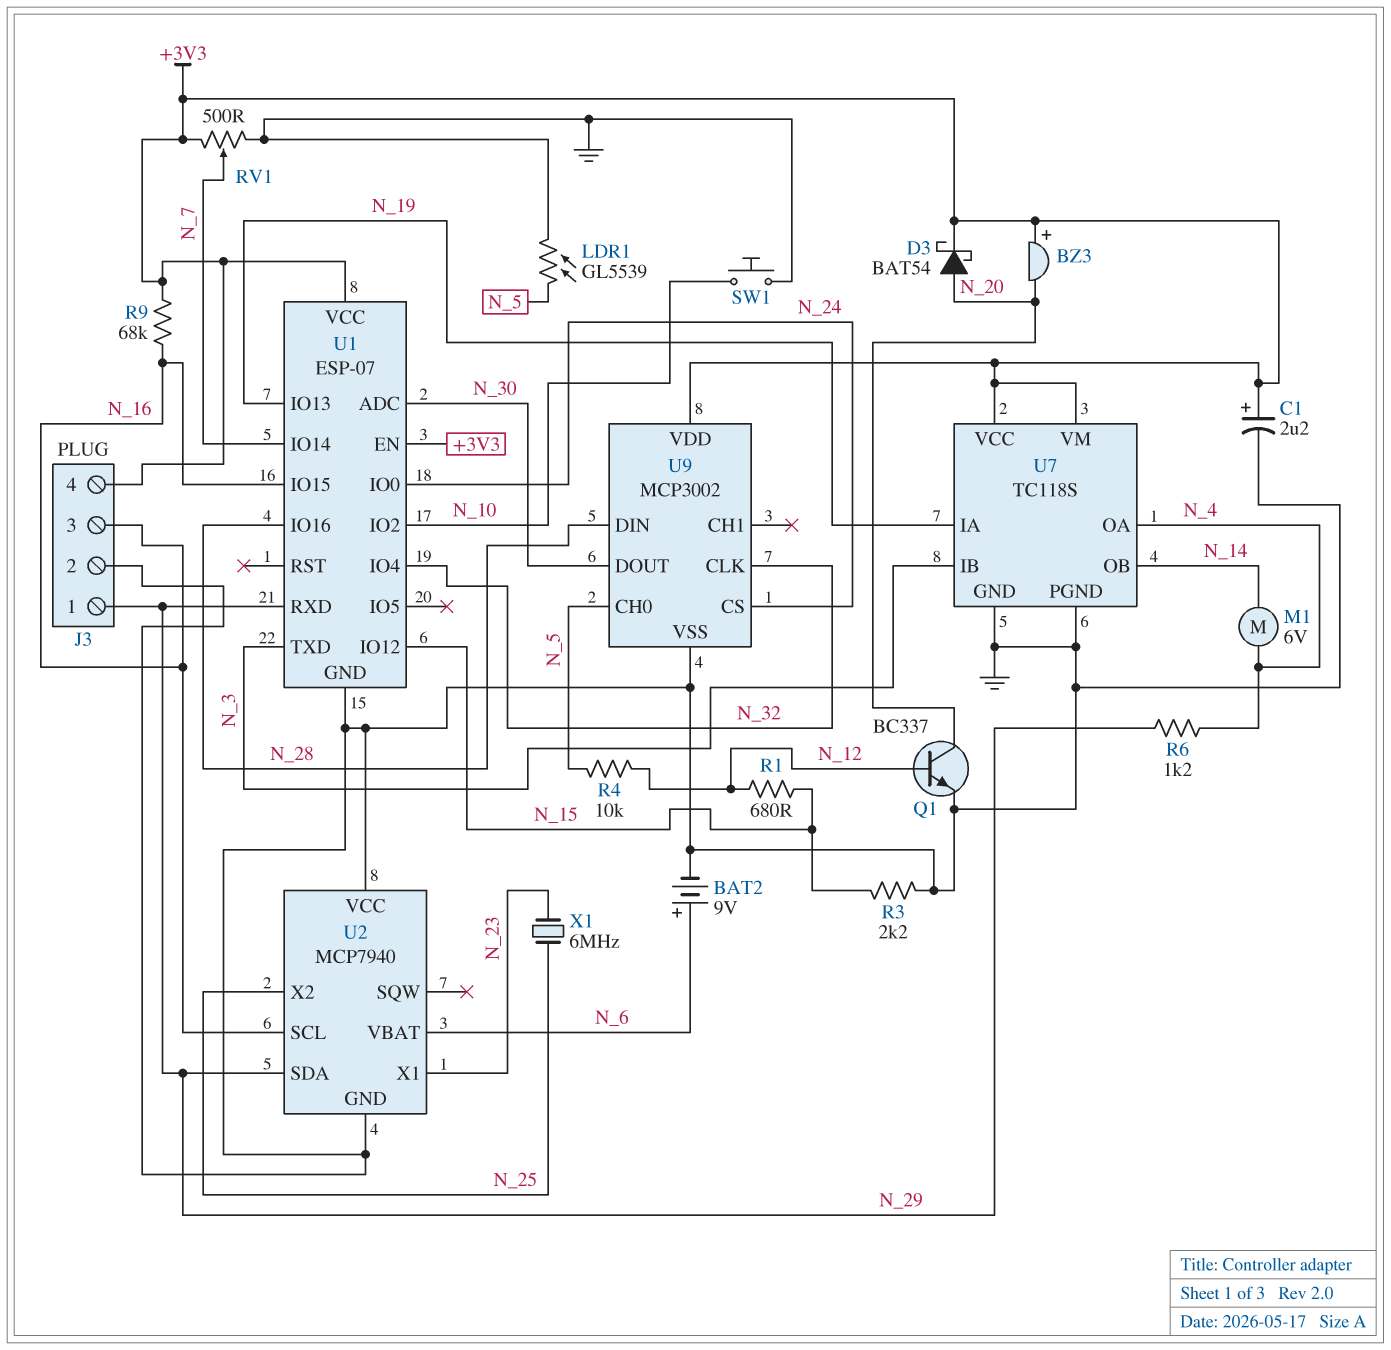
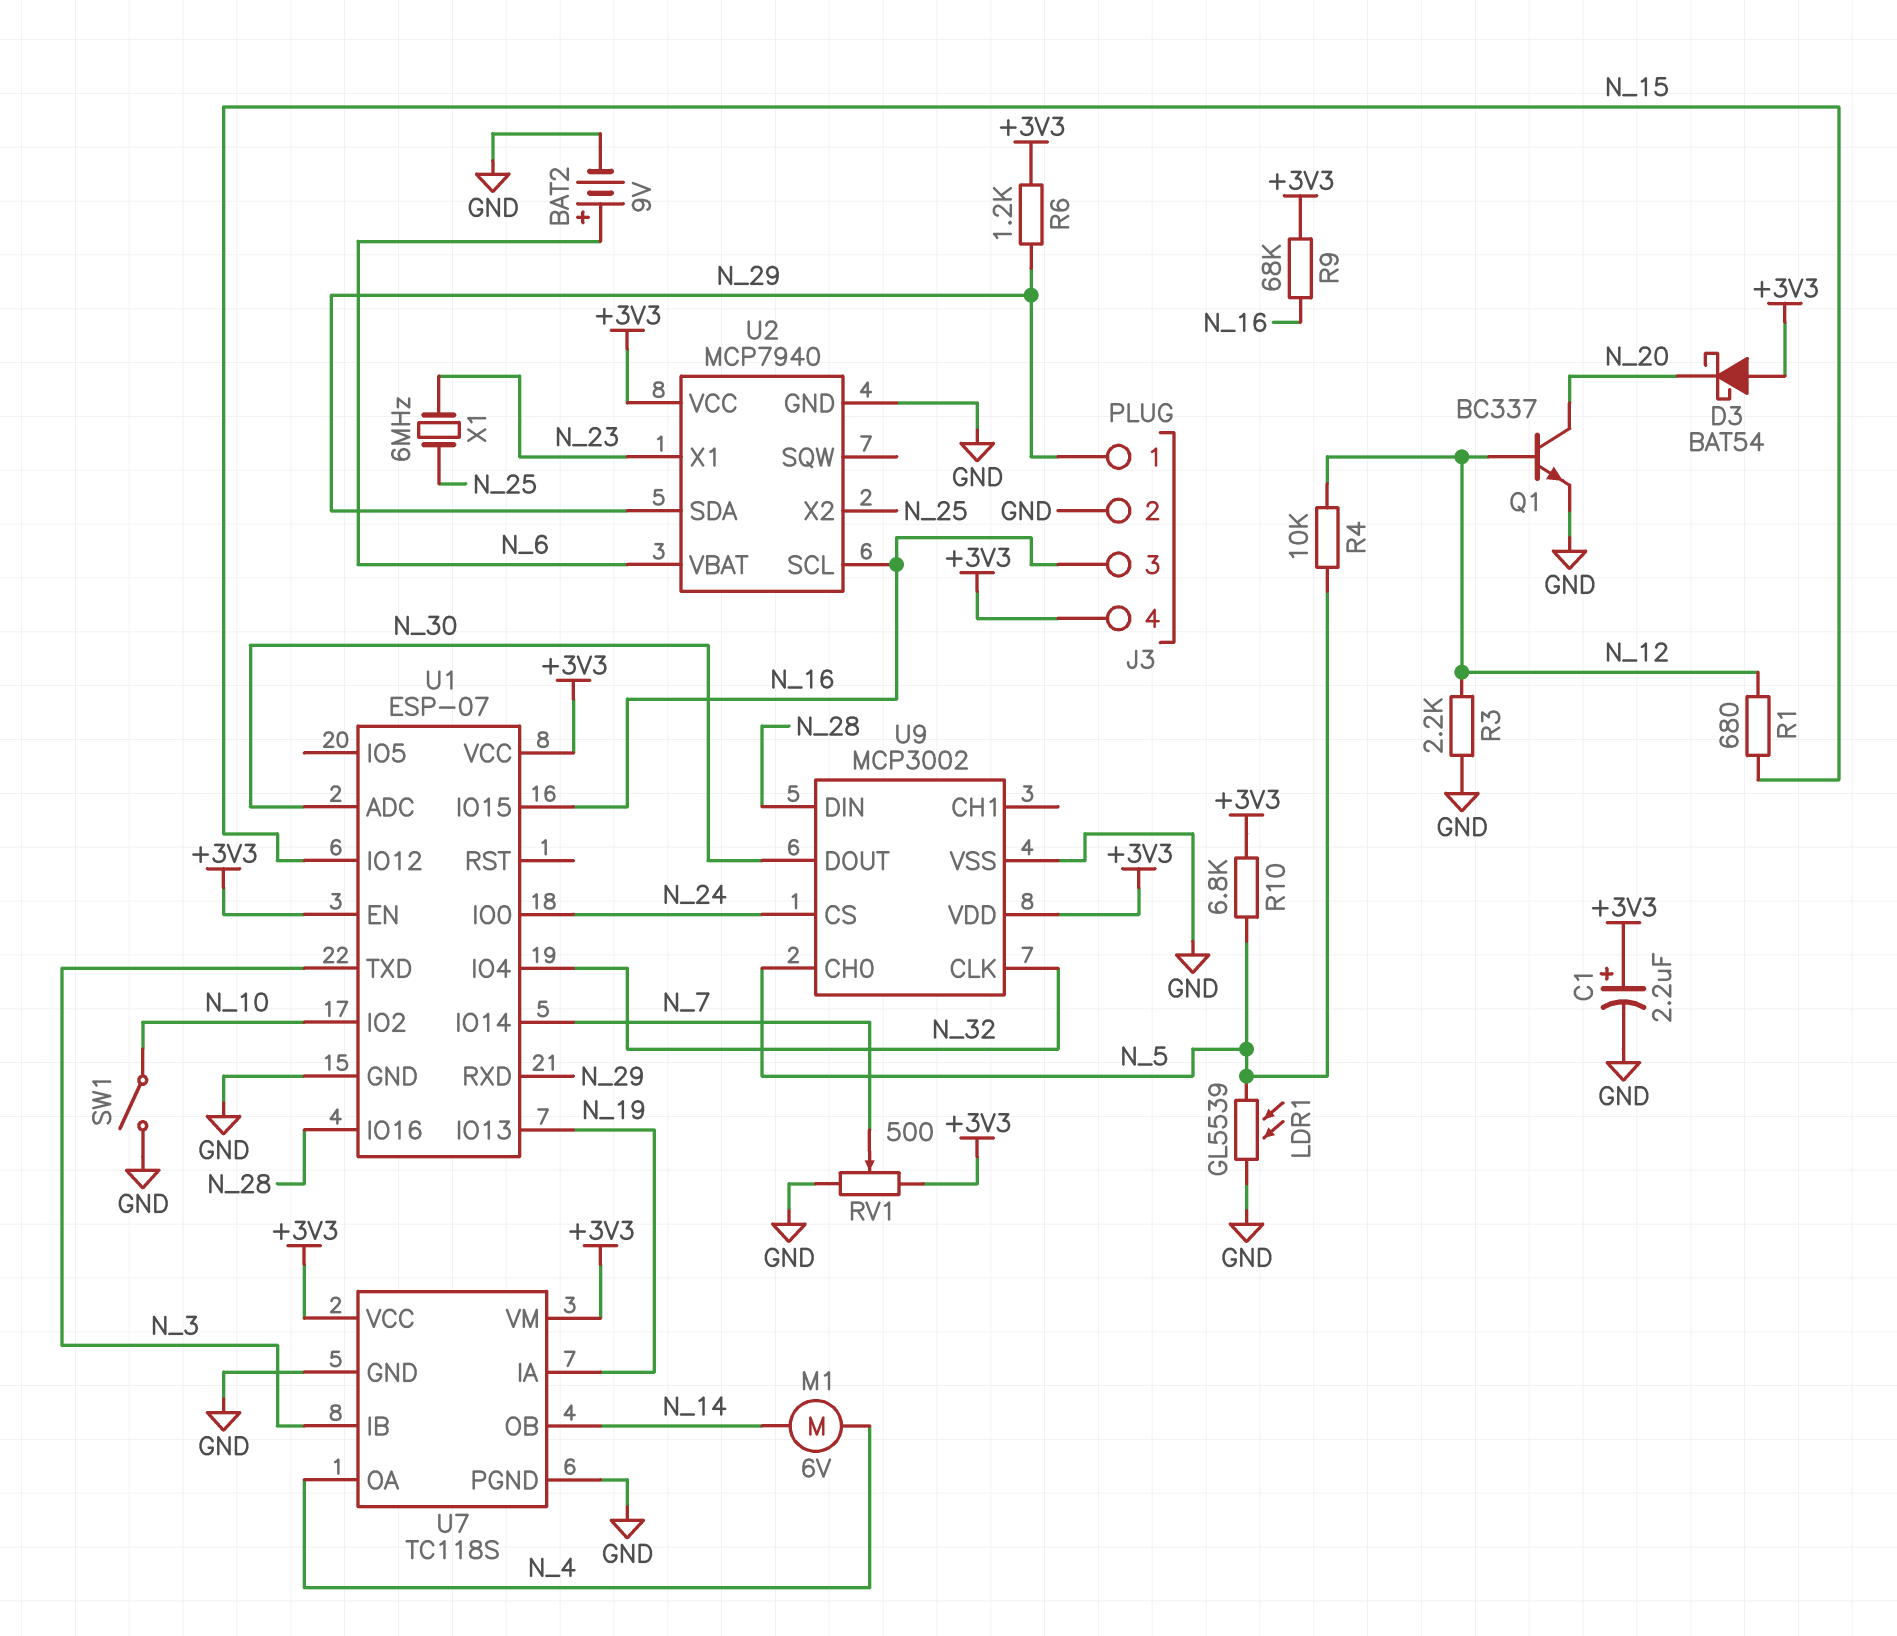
BZ3: buzzer (plus +3V3, minus N_20) -> none
D3: schottky BAT54 (A N_20, K +3V3) -> schottky BAT54 (A +3V3, K N_20)
R3: 2.2k (GND, N_15) -> 2.2k (GND, N_12)
R6: 1.2k (N_4, N_29) -> 1.2k (+3V3, N_29)
R10: none -> 6.8k (+3V3, N_5)
SW1: button (GND, N_10) -> switch (GND, N_10)
U2 pin VCC: GND -> +3V3

